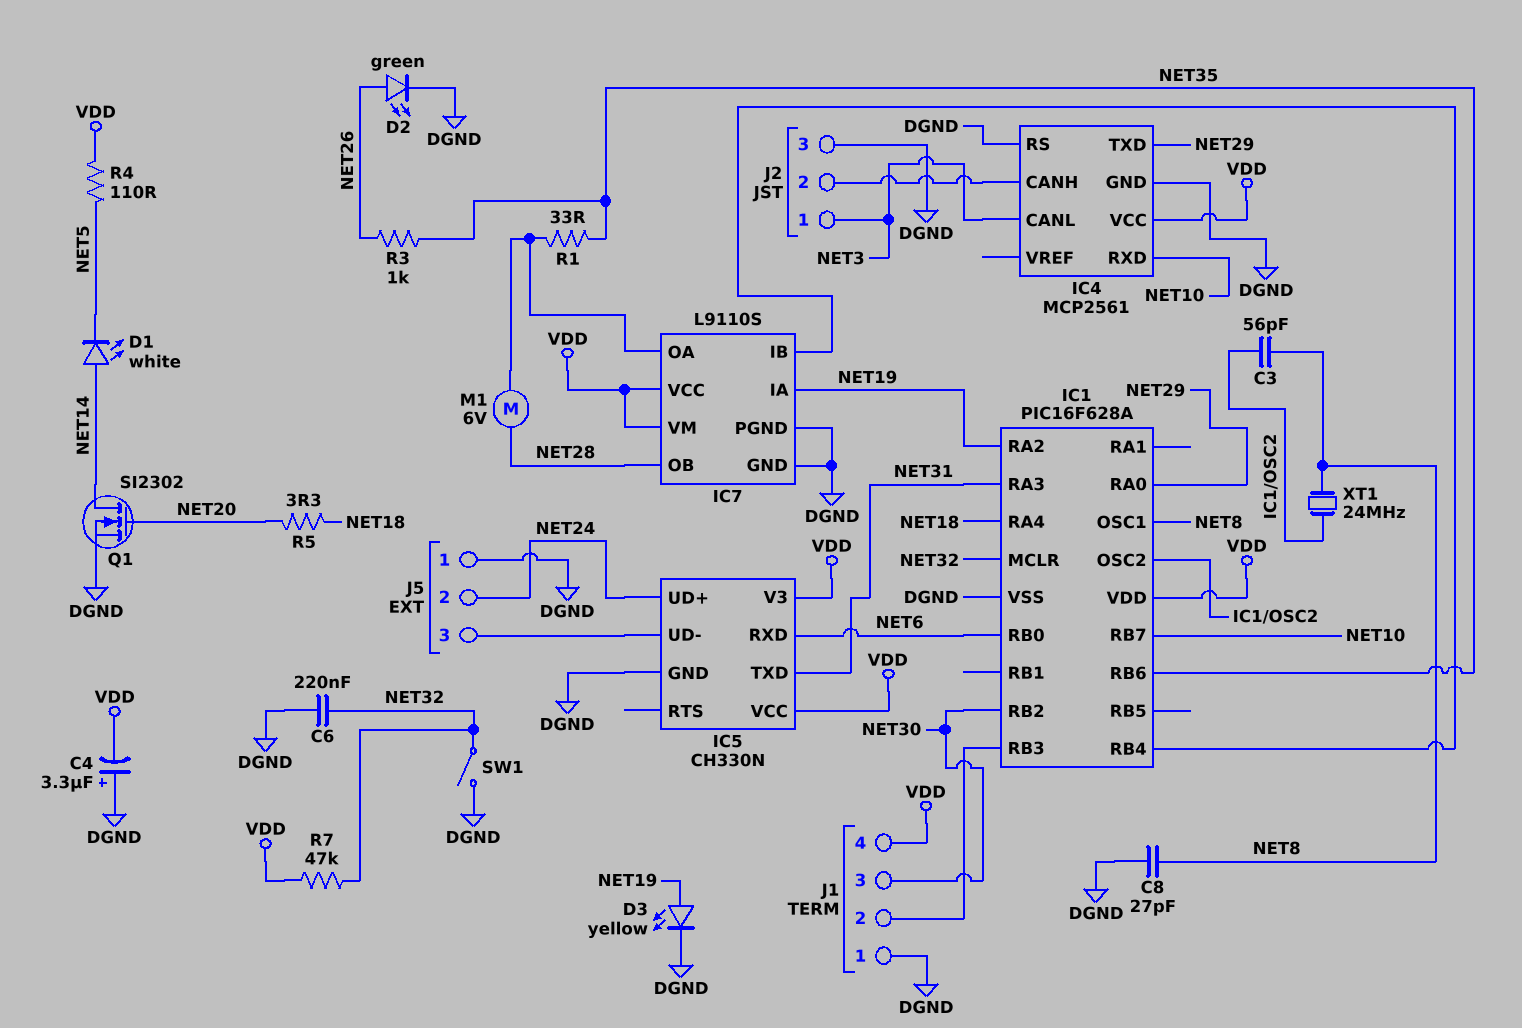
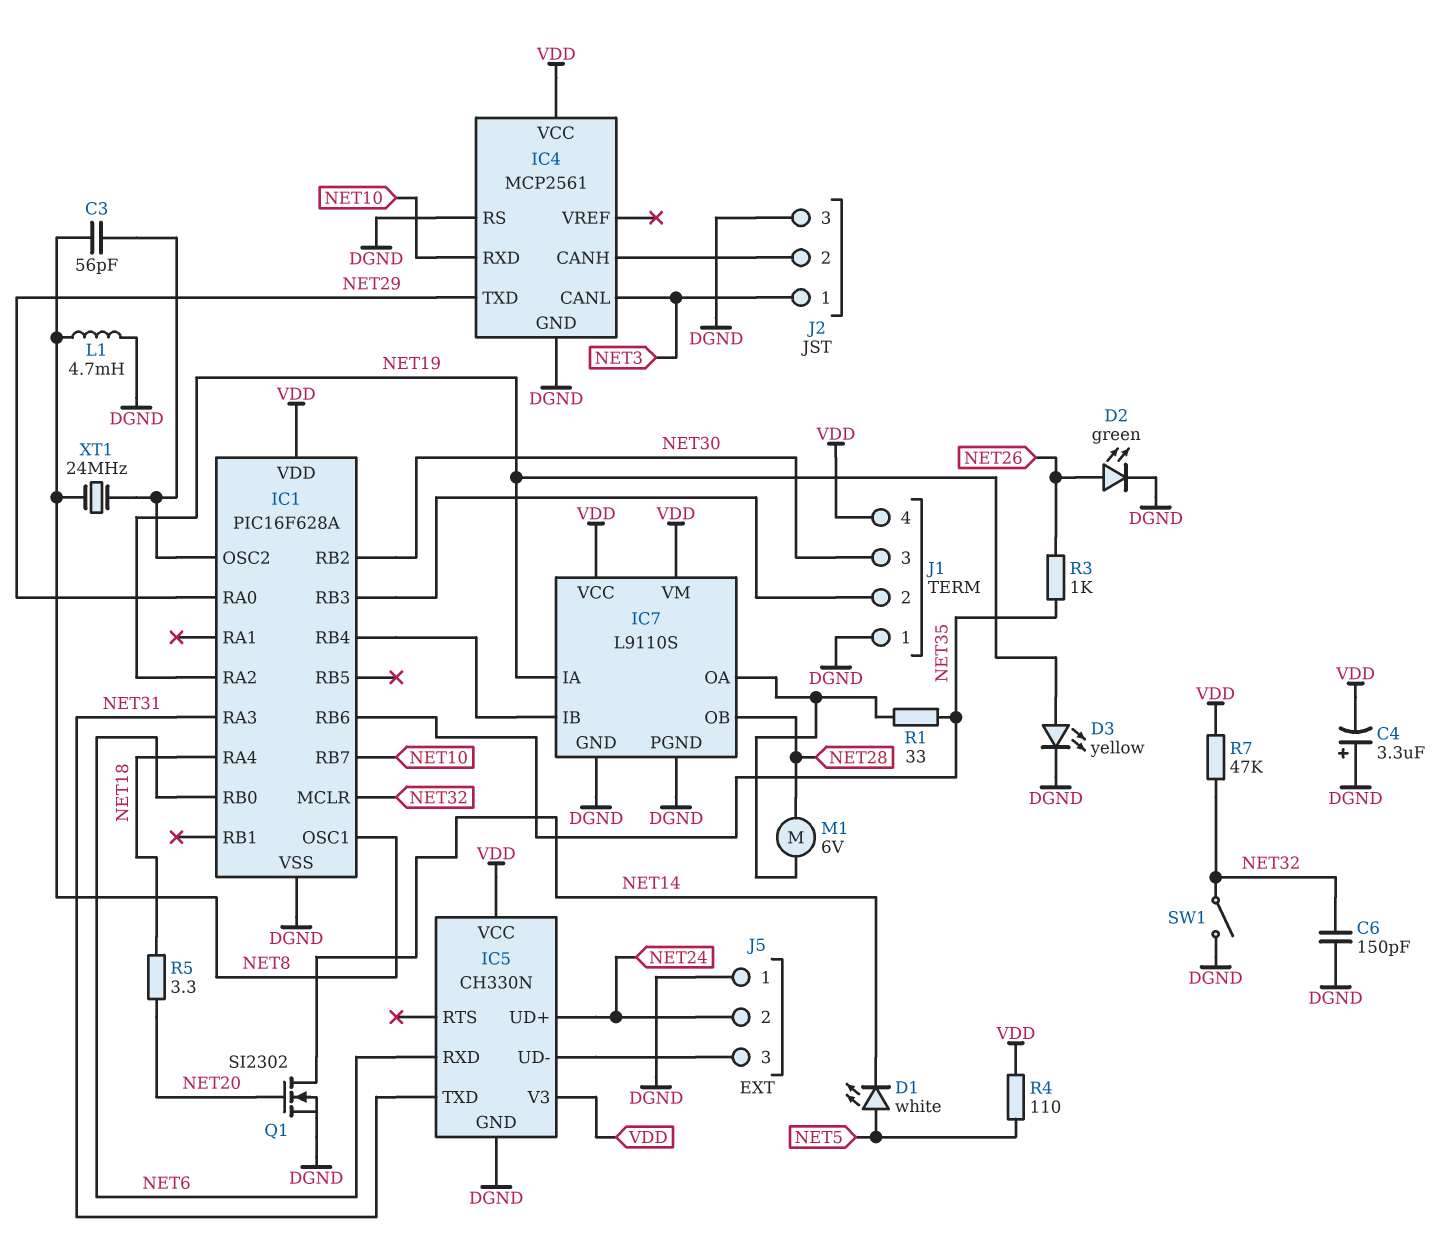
C6: 220nF (DGND, NET32) -> 150pF (DGND, NET32)
C8: 27pF (DGND, NET8) -> none
D1: LED white (A NET14, K NET5) -> LED white (A NET5, K NET14)
L1: none -> 4.7mH (DGND, NET8)

